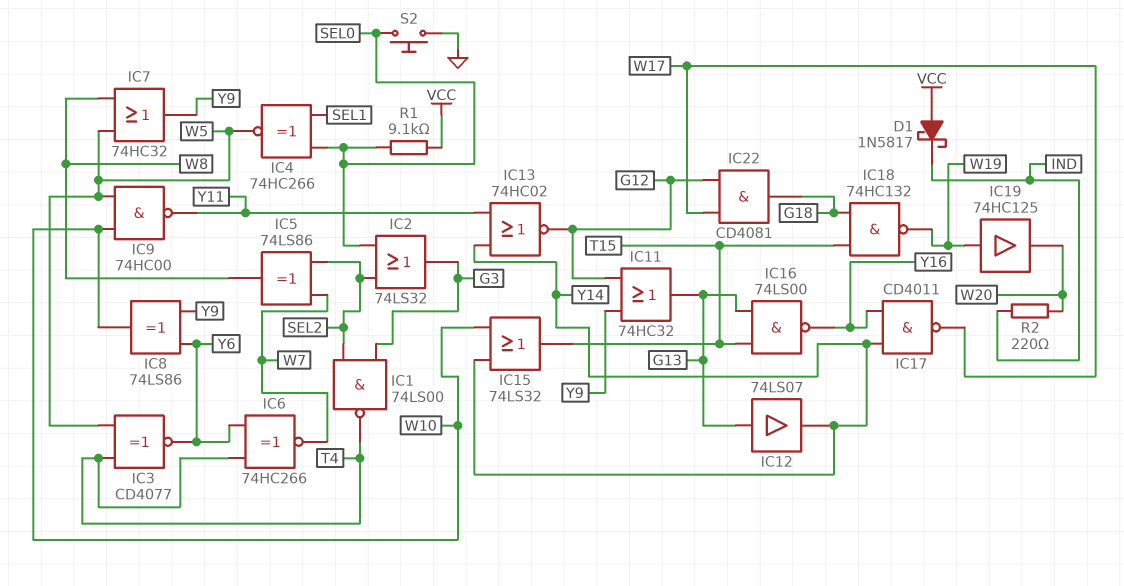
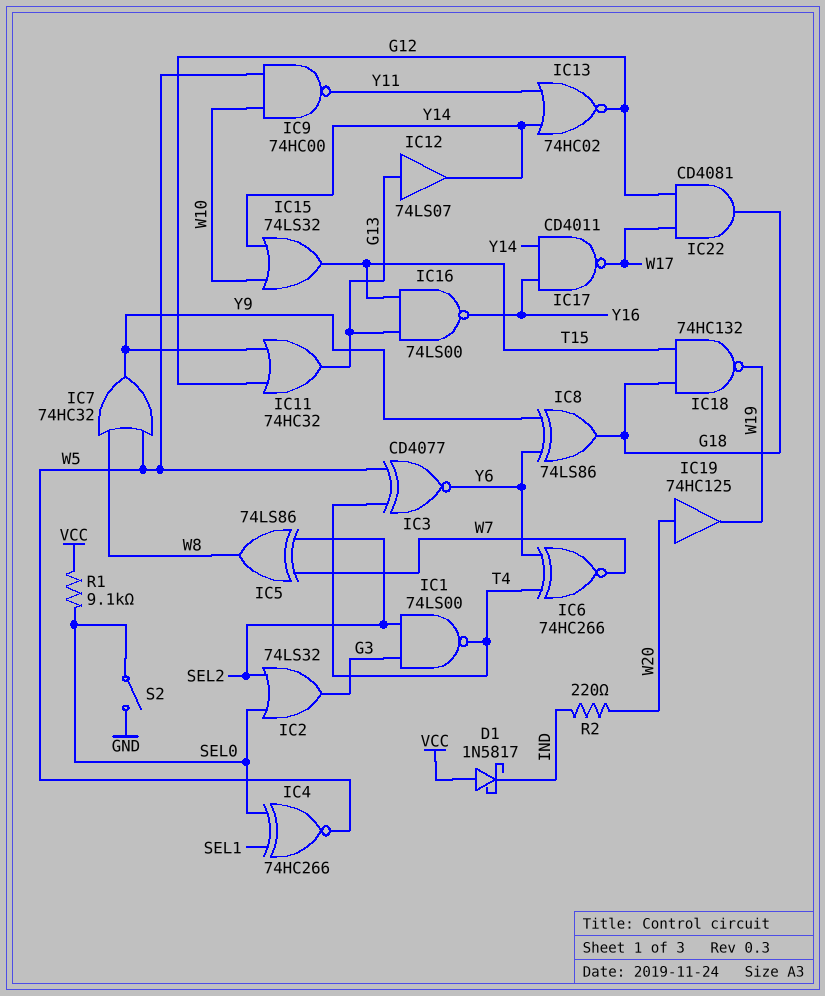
IC8: XOR 74LS86 (in Y6, in Y9, out W10) -> XOR 74LS86 (in Y6, in Y9, out G18)
IC19: buffer 74HC125 (in W19, out W20) -> buffer 74HC125 (in W20, out W19)
S2: button (GND, SEL0) -> switch (GND, SEL0)

